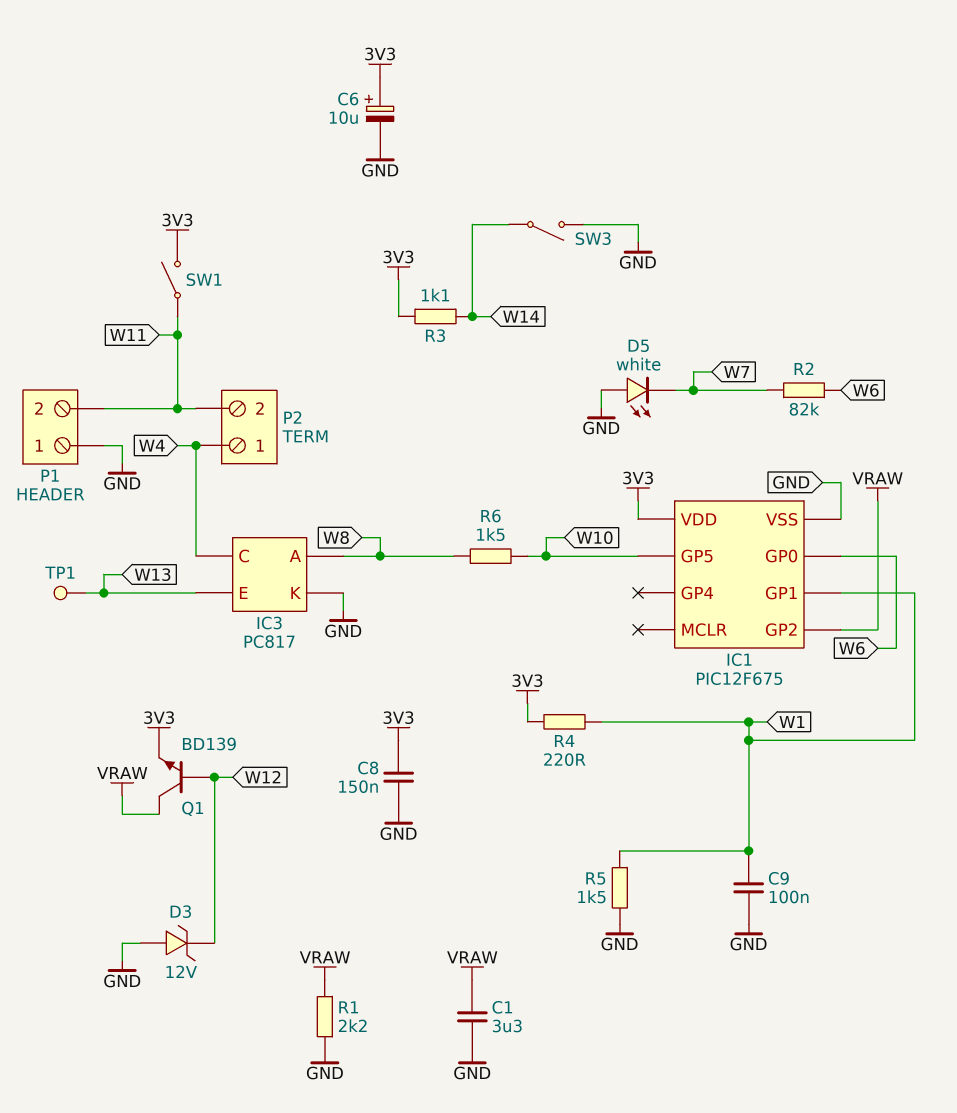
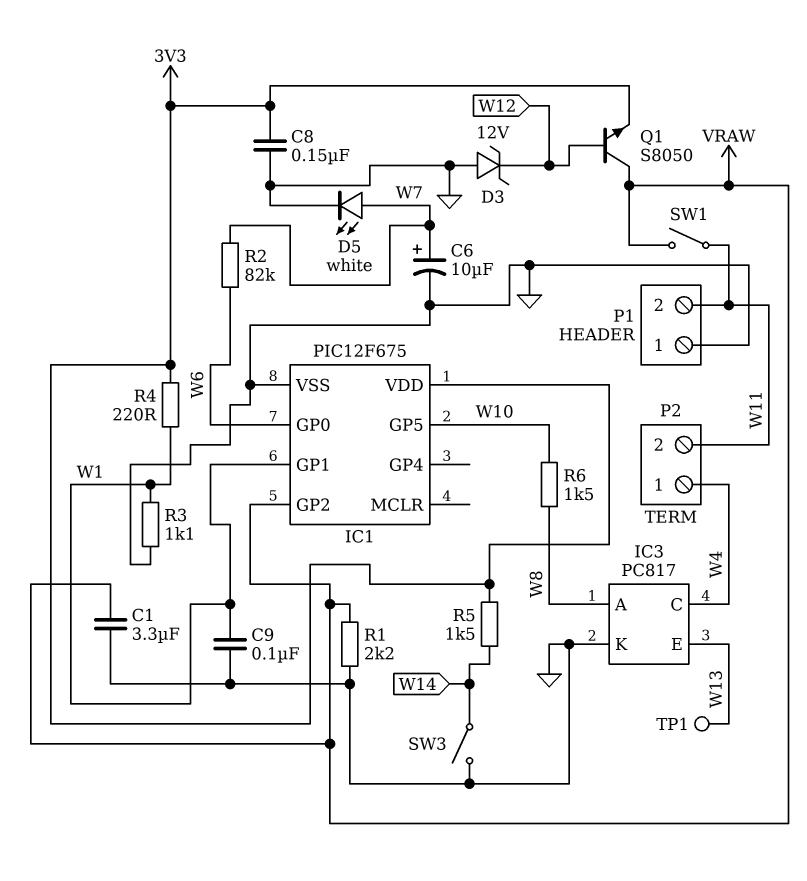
C6: 10uF (plus 3V3, minus GND) -> 10uF (plus W7, minus GND)
D5: LED white (A GND, K W7) -> LED white (A W7, K GND)
Q1: NPN BD139 (B W12, C VRAW, E 3V3) -> NPN S8050 (B W12, C VRAW, E 3V3)
R3: 1.1k (3V3, W14) -> 1.1k (GND, W1)
R5: 1.5k (GND, W1) -> 1.5k (3V3, W14)
SW1: switch (3V3, W11) -> switch (VRAW, W11)

